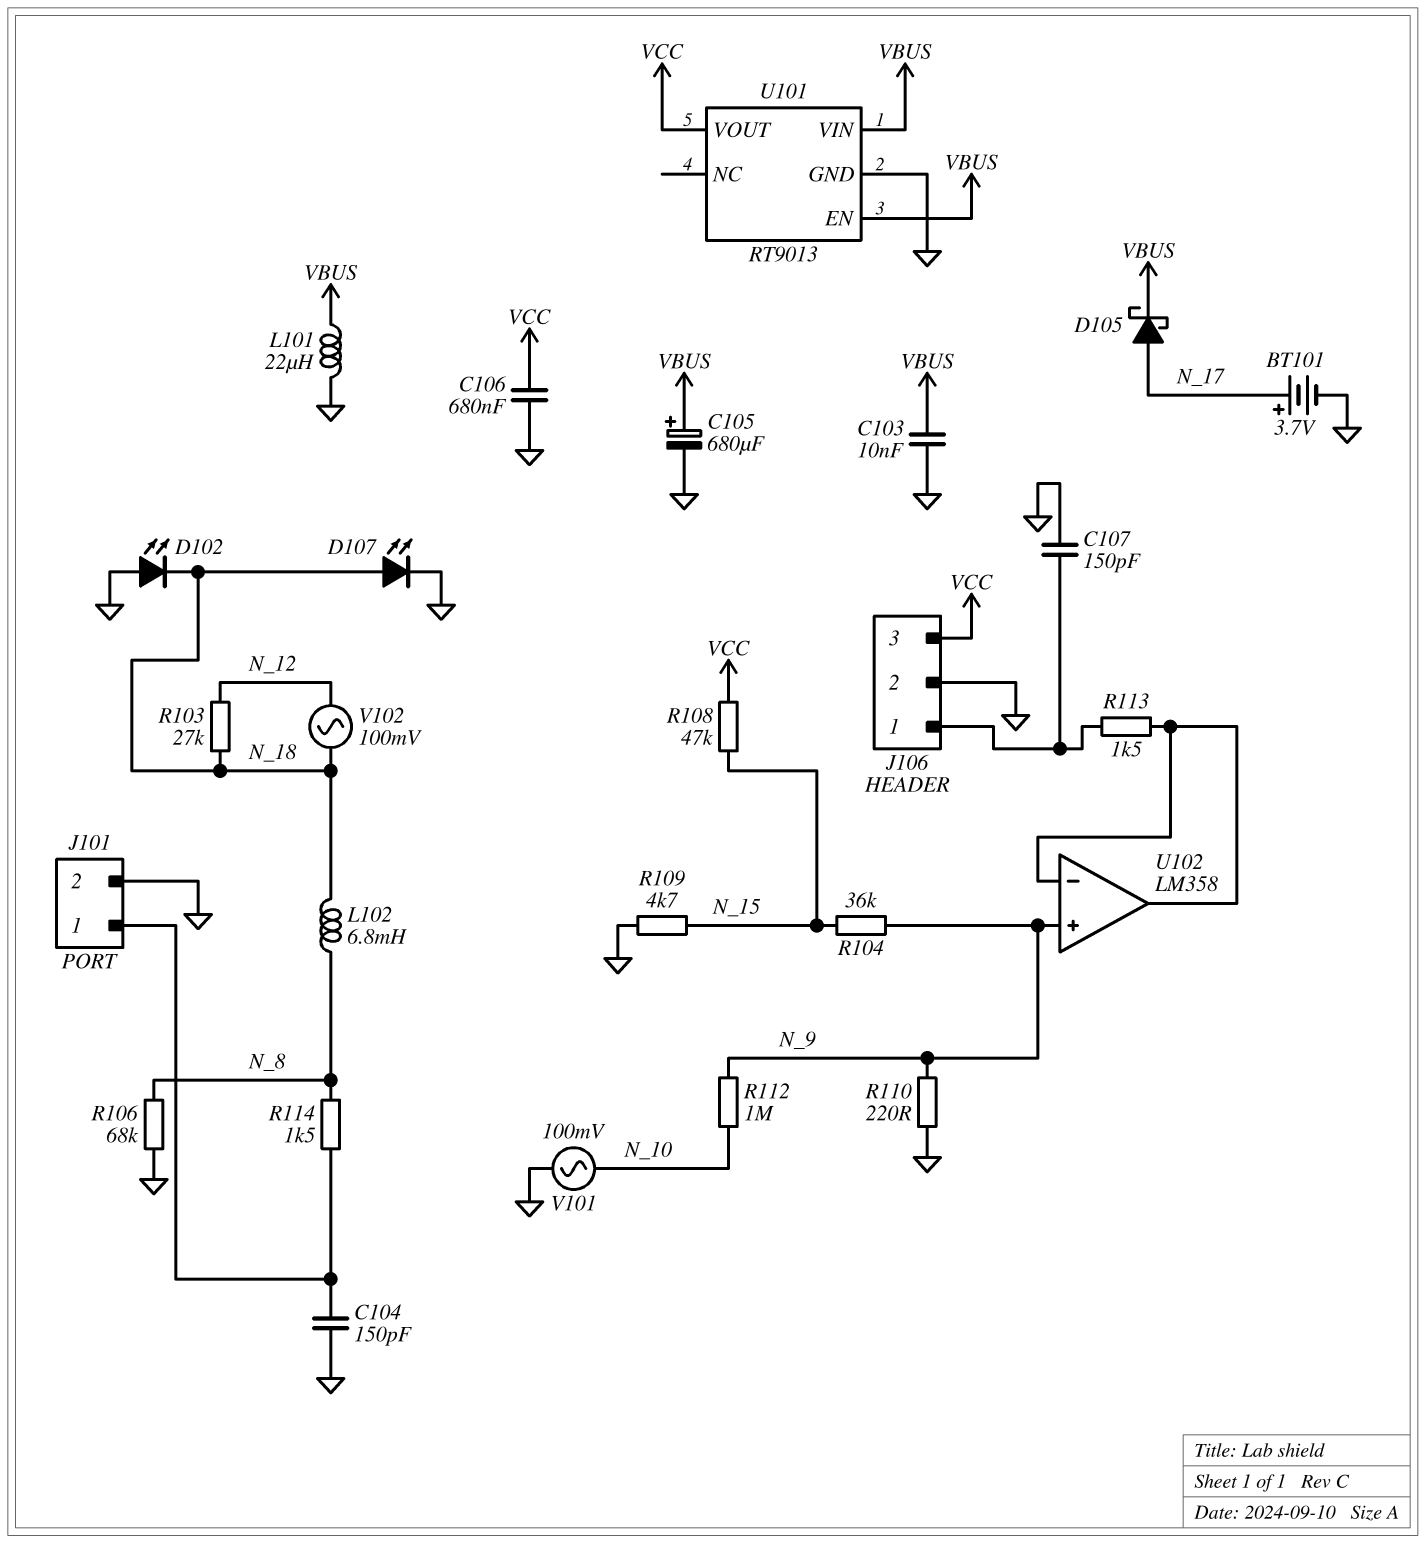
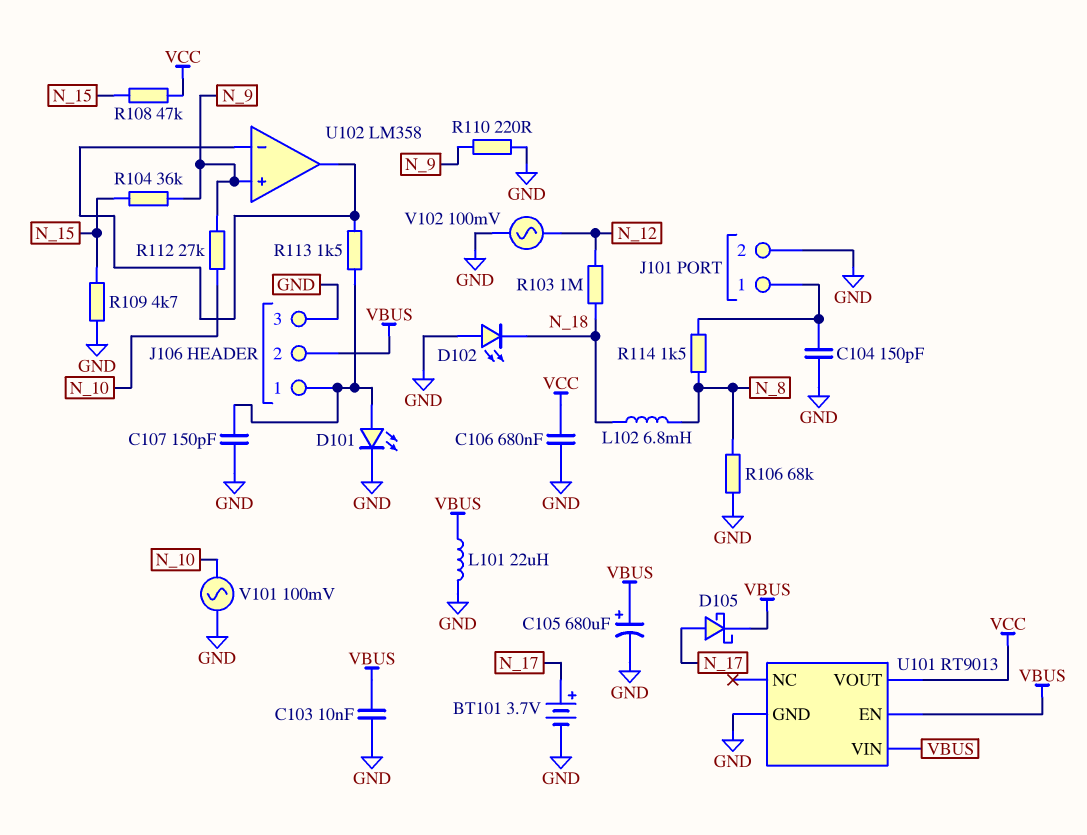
D101: none -> LED (A J106/1, K GND)
D107: LED (A N_18, K GND) -> none
J106 pin 2: GND -> VBUS
J106 pin 3: VCC -> GND
R103: 27k (N_12, N_18) -> 1M (N_12, N_18)
R112: 1M (N_9, N_10) -> 27k (N_9, N_10)
V102: AC 100mV (N_12, N_18) -> AC 100mV (GND, N_12)

